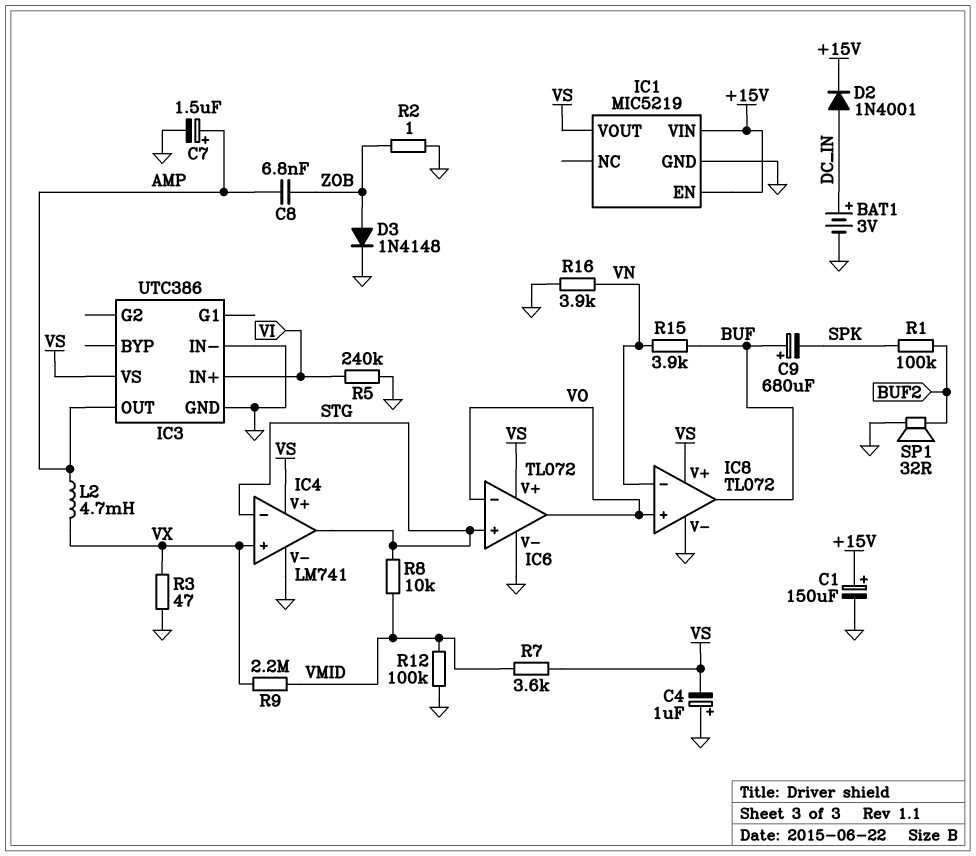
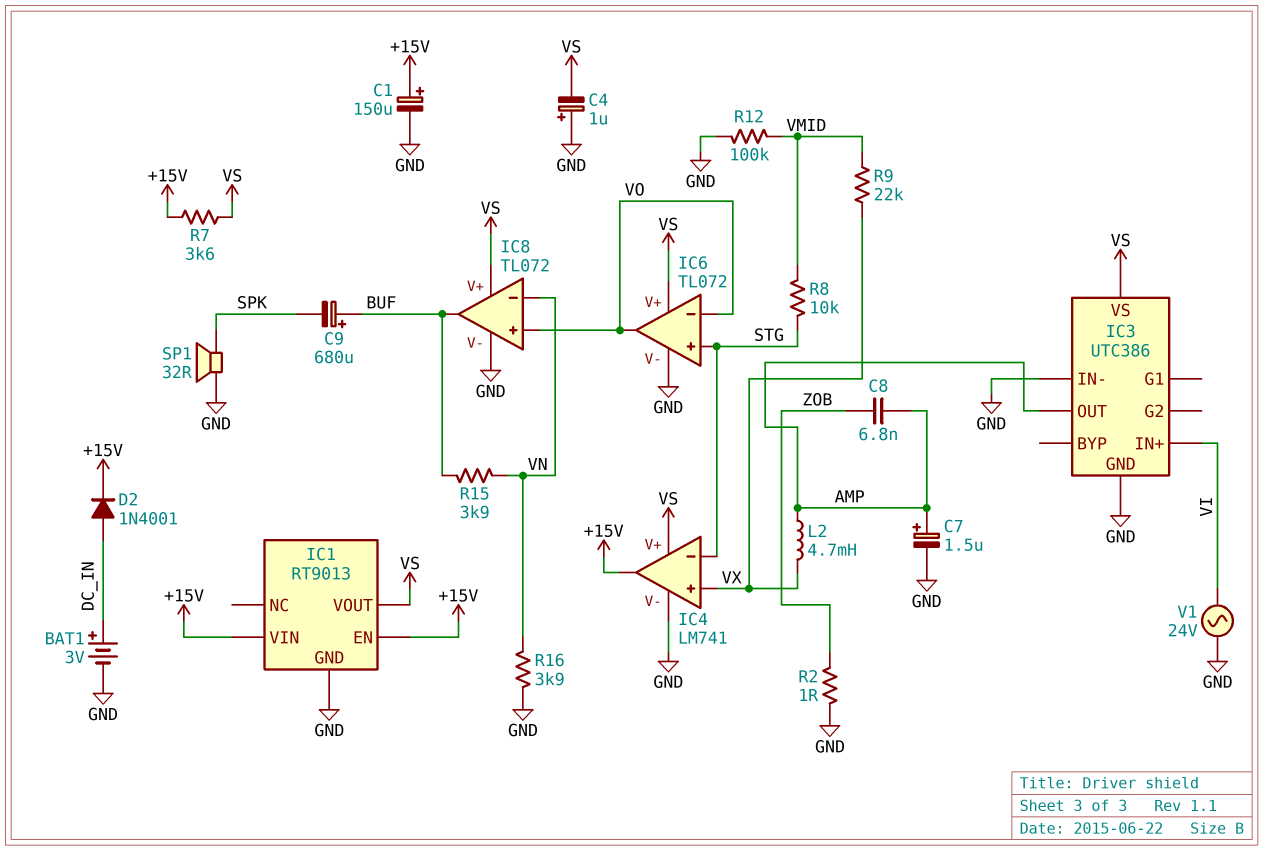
D3: diode 1N4148 (A ZOB, K GND) -> none
IC1: MIC5219 -> RT9013
IC4 pin out: STG -> +15V
R1: 100k (BUF2, SPK) -> none
R3: 47 (GND, VX) -> none
R5: 240k (GND, VI) -> none
R7: 3.6k (VMID, VS) -> 3.6k (+15V, VS)
R9: 2.2M (VMID, VX) -> 22k (VMID, VX)
SP1: speaker 32R (BUF2, GND) -> speaker 32R (GND, SPK)
V1: none -> AC 24V (GND, VI)

